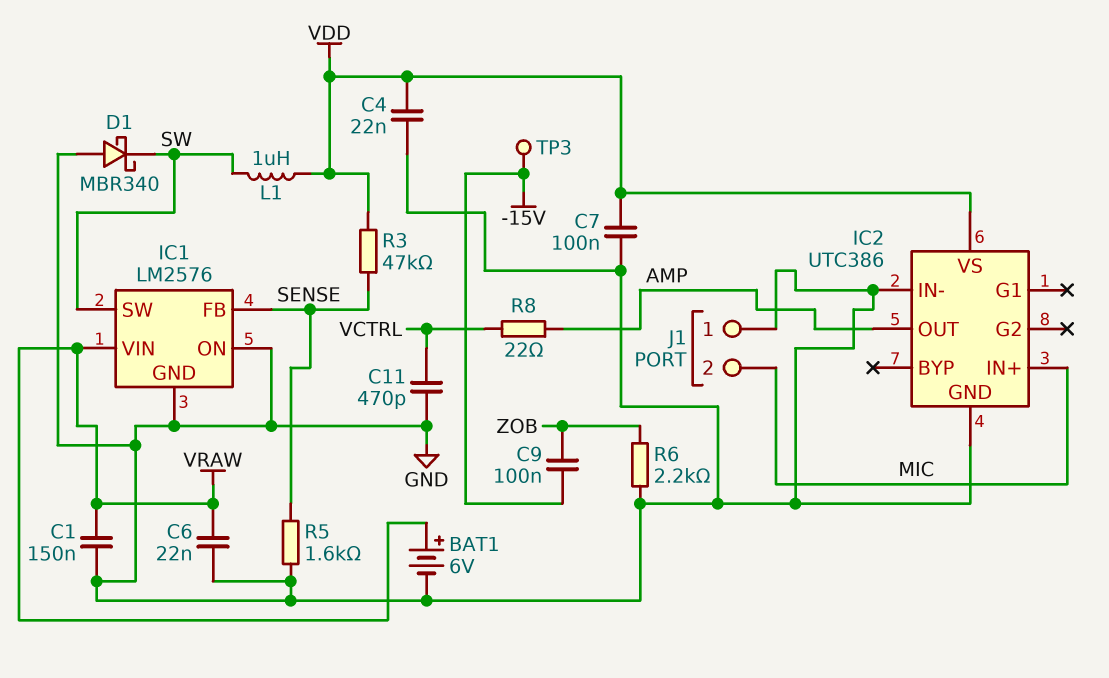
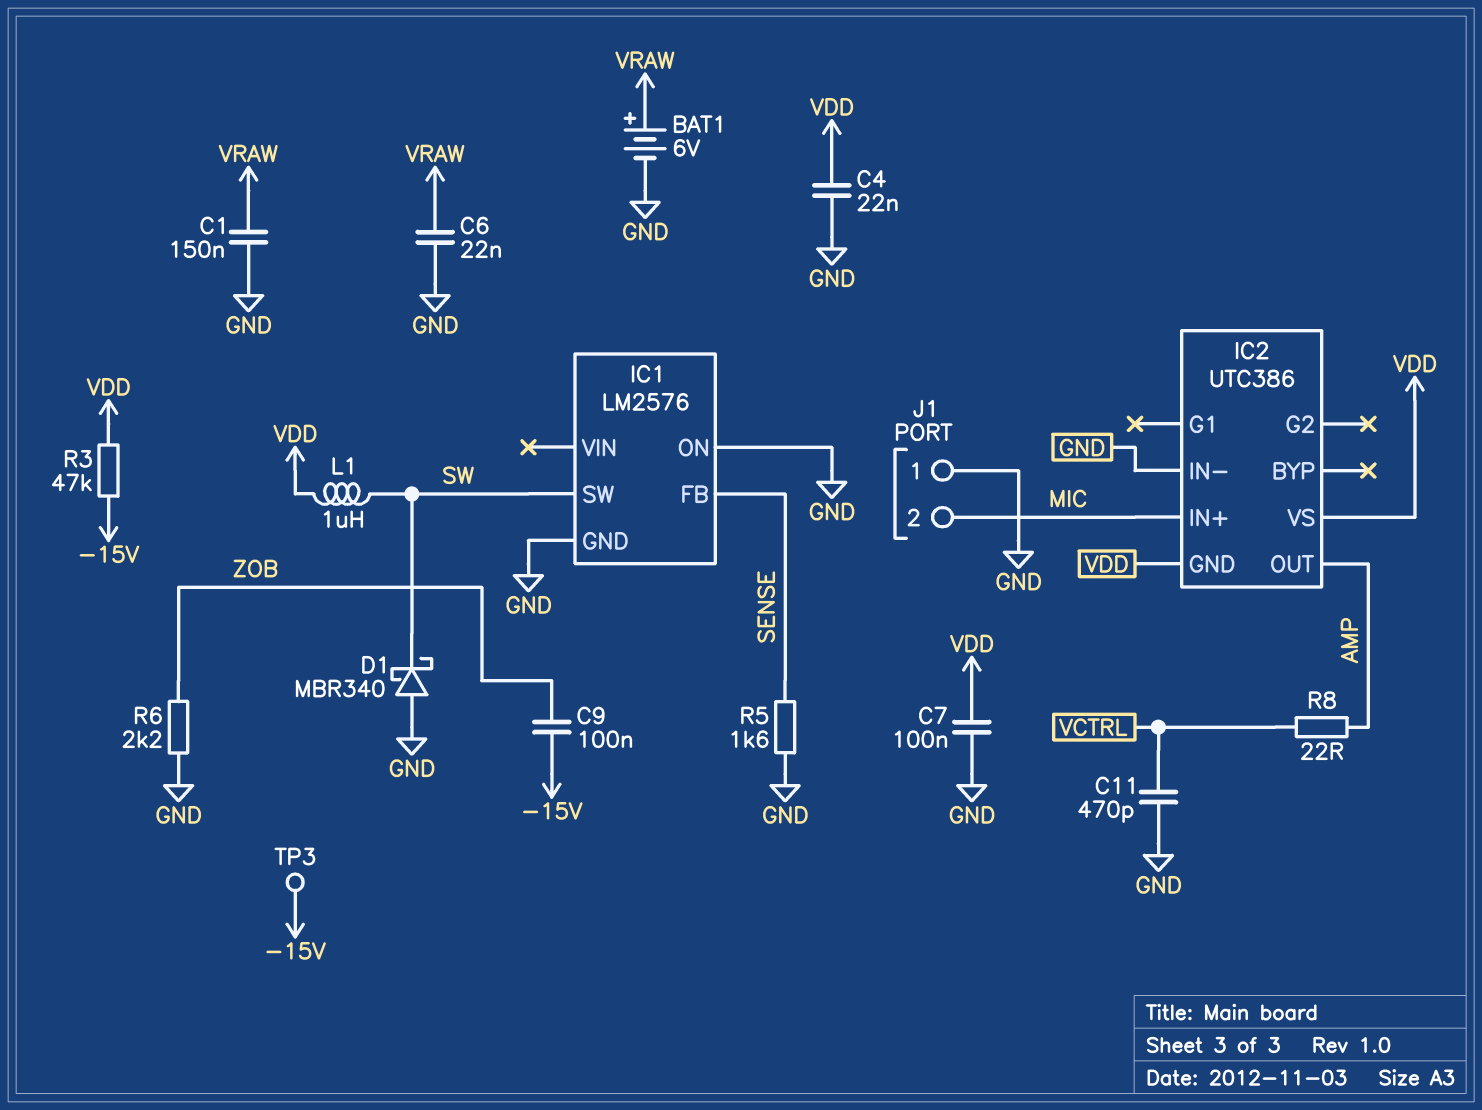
IC1 pin VIN: VRAW -> none
IC2 pin GND: GND -> VDD
R3: 47k (SENSE, VDD) -> 47k (-15V, VDD)

